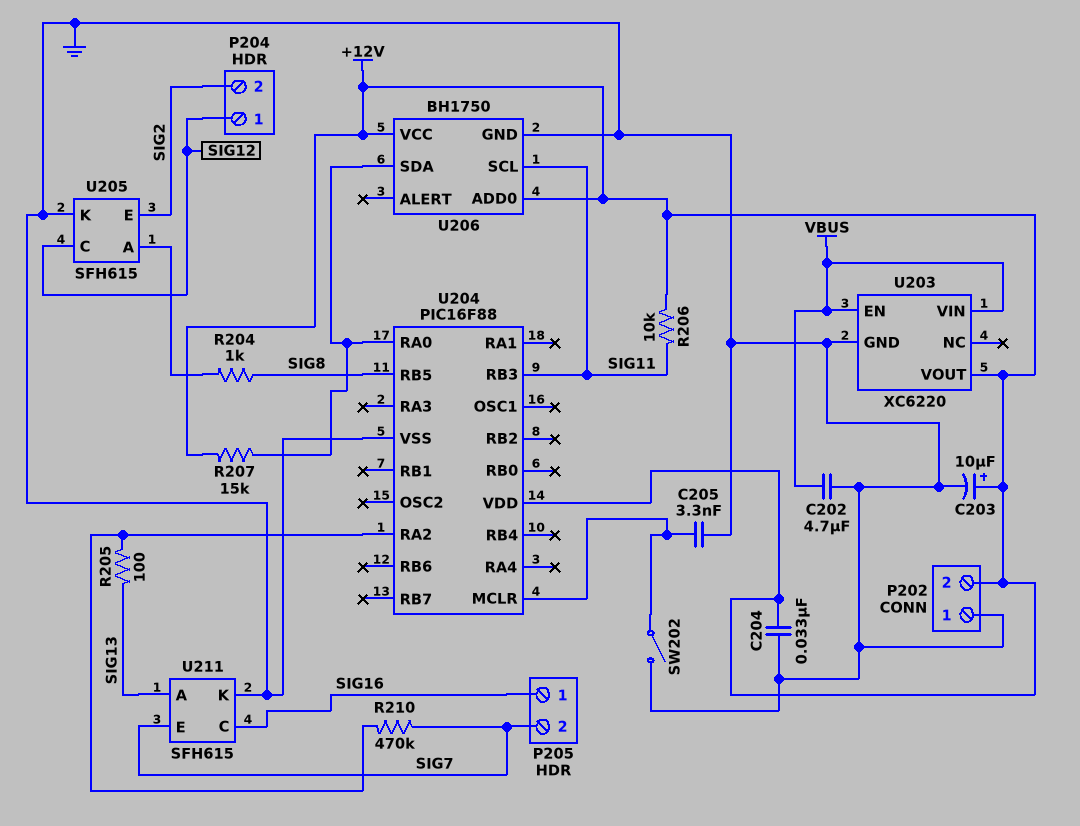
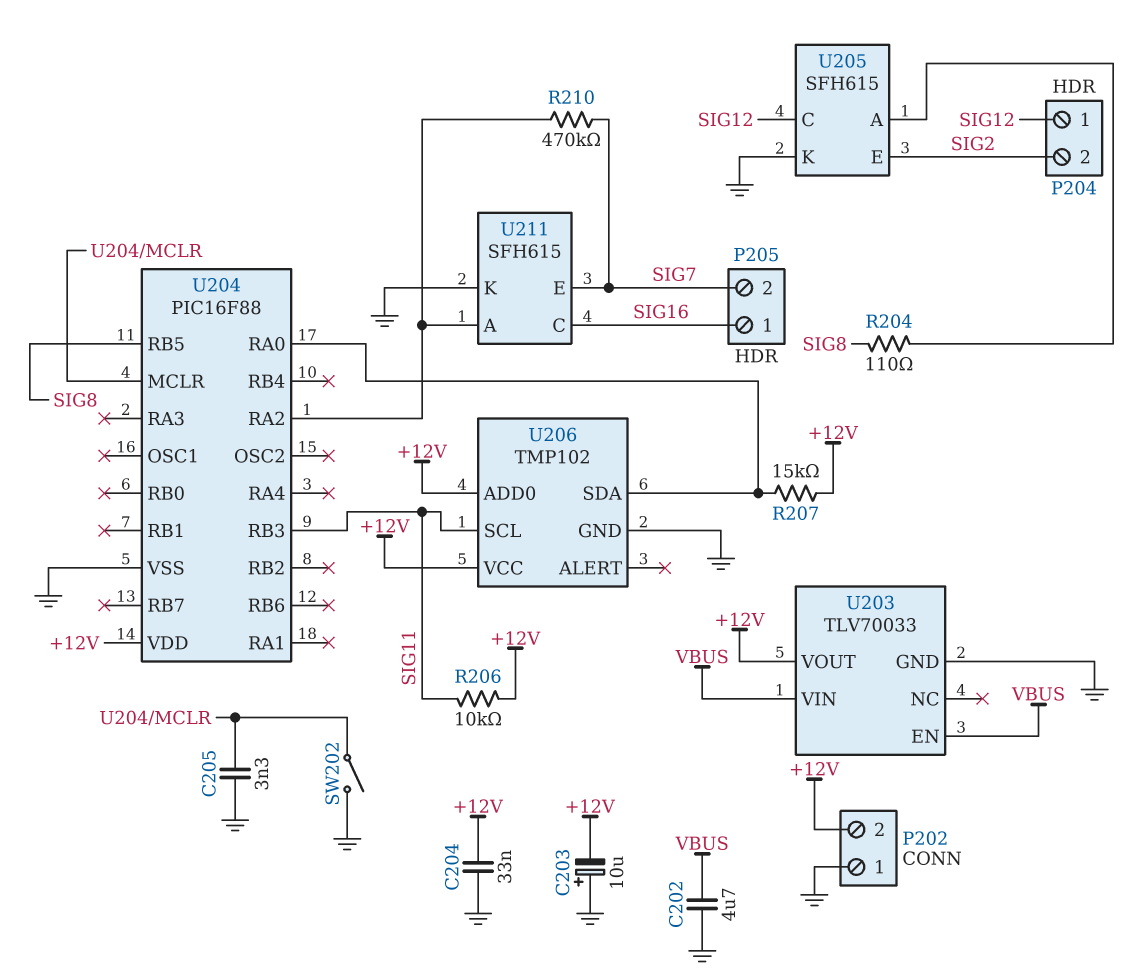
C203: 10uF (plus +12V, minus GND) -> 10uF (plus GND, minus +12V)
R204: 1k (SIG8, U205/A) -> 110 (SIG8, U205/A)
R205: 100 (SIG13, U204/RA2) -> none
U203: XC6220 -> TLV70033
U206: BH1750 -> TMP102
U211 pin A: SIG13 -> U204/RA2

